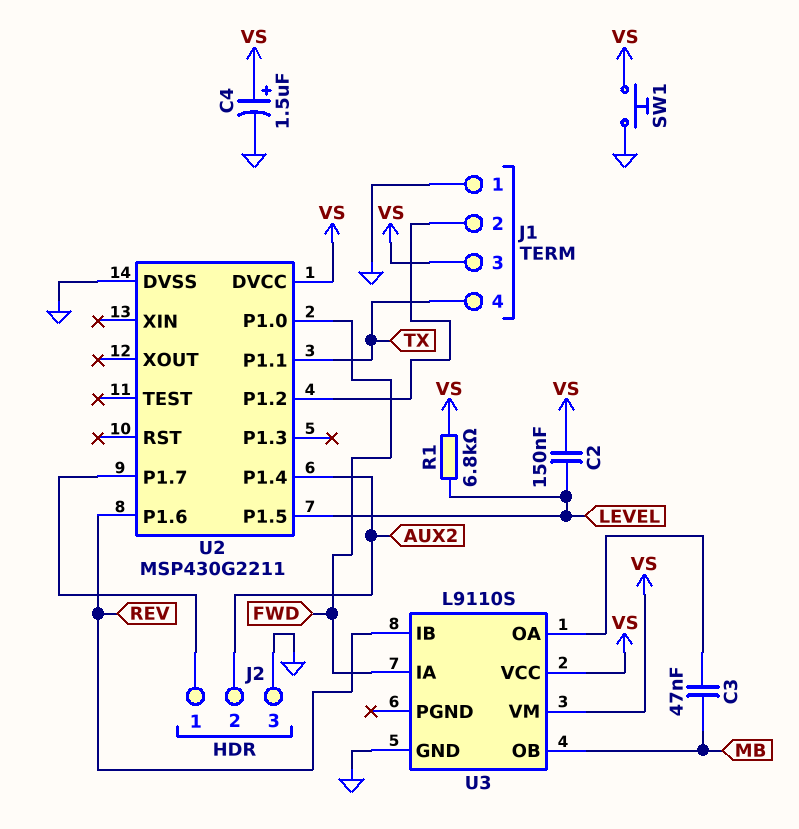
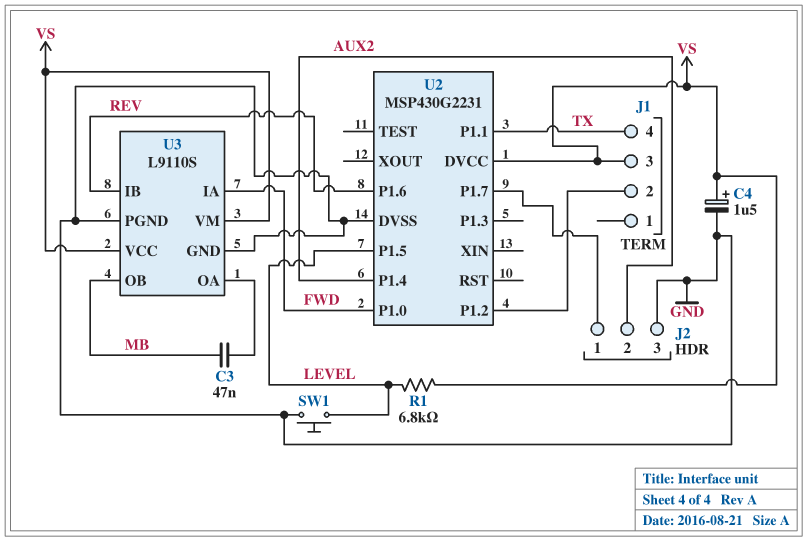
C2: 150nF (LEVEL, VS) -> none
J1 pin 1: GND -> none
SW1: button (GND, VS) -> button (GND, LEVEL)
U2: MSP430G2211 -> MSP430G2231
U3 pin PGND: none -> GND

